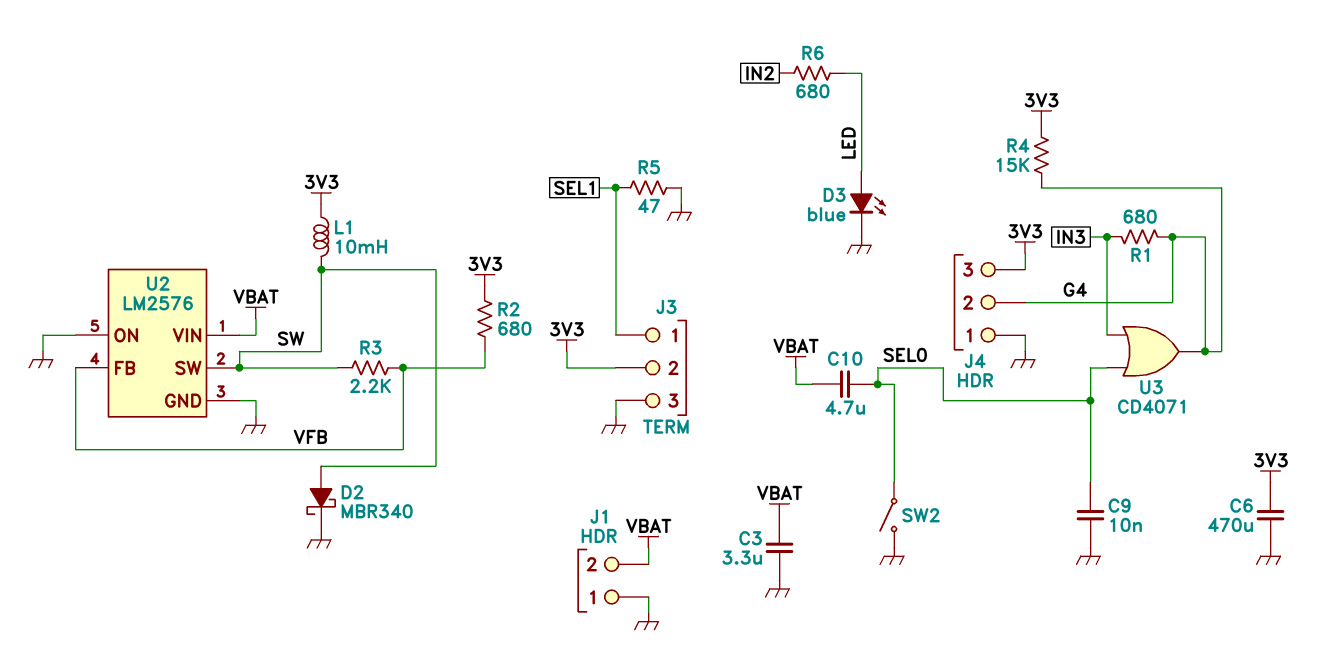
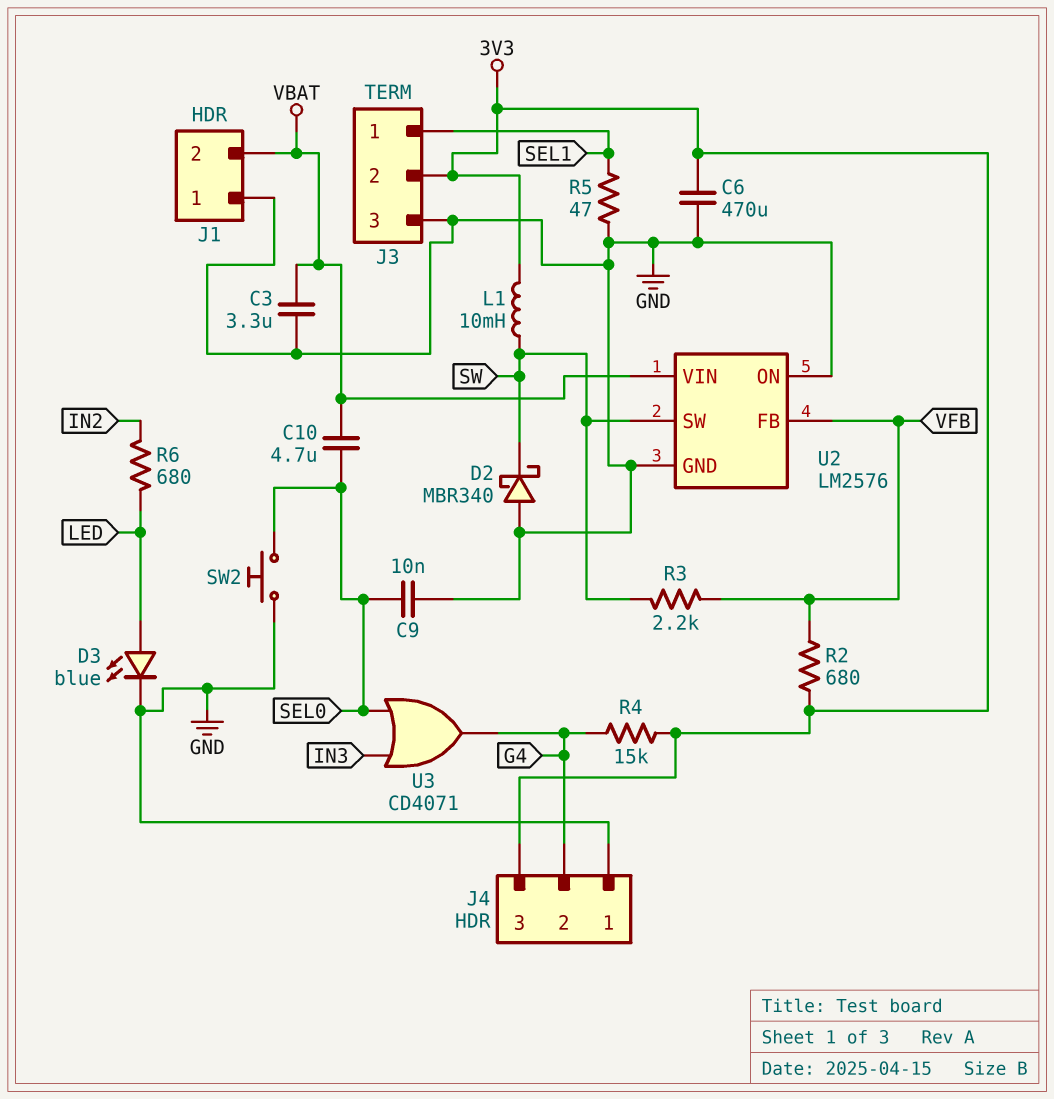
D2: schottky MBR340 (A SW, K GND) -> schottky MBR340 (A GND, K SW)
R1: 680 (G4, IN3) -> none
SW2: switch (GND, SEL0) -> button (GND, SEL0)

